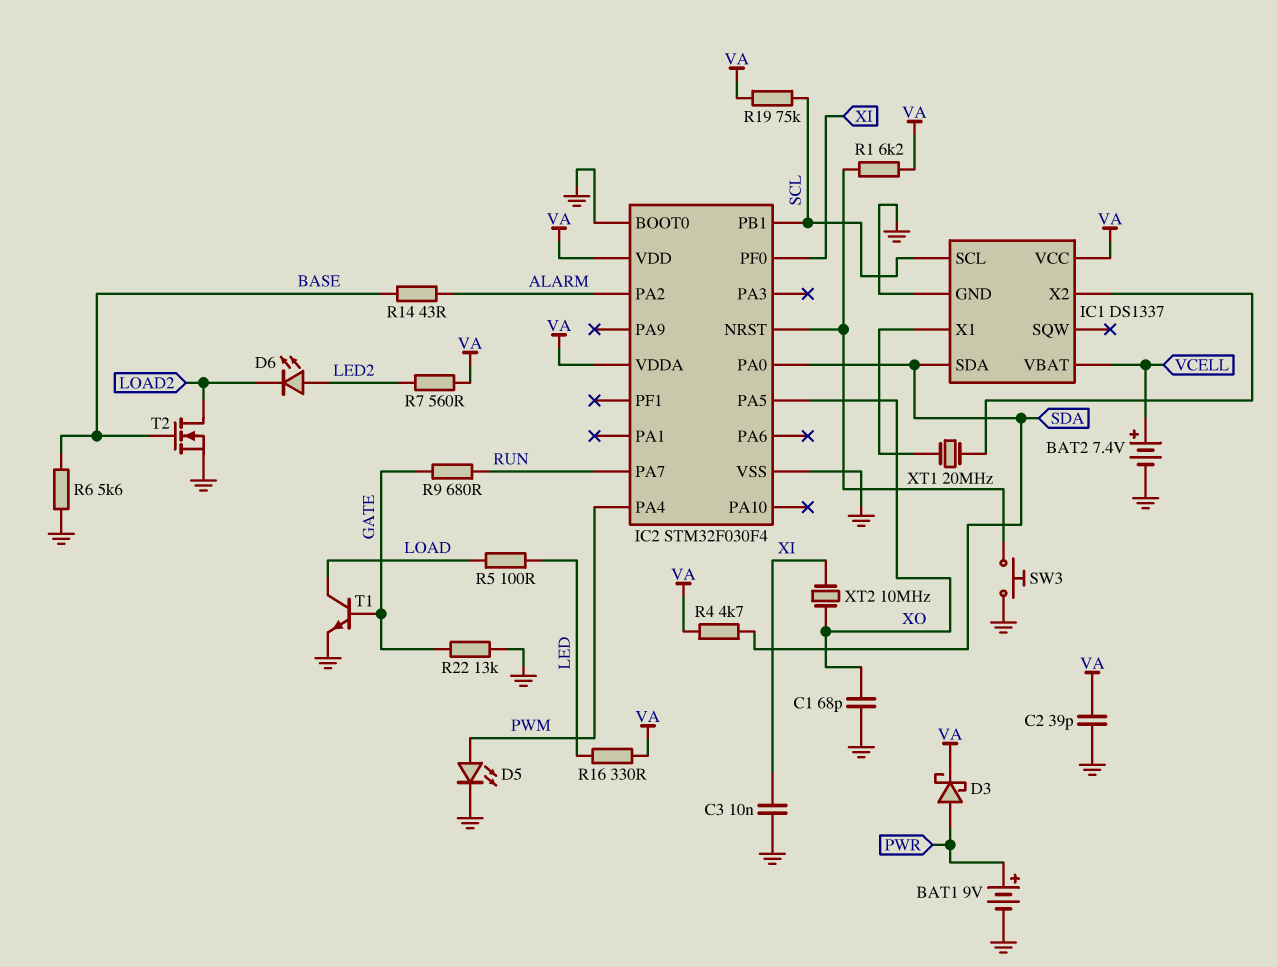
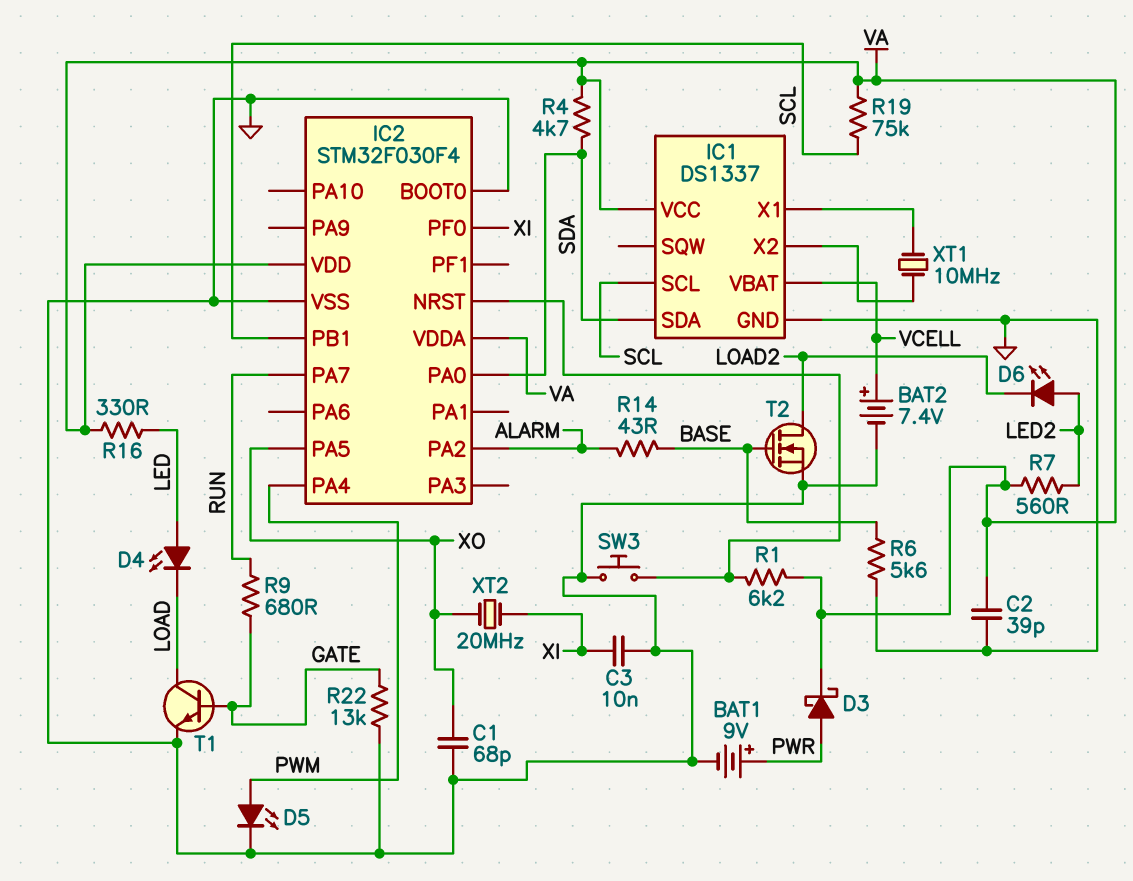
D4: none -> LED (A LED, K LOAD)
R5: 100 (LED, LOAD) -> none
XT1: 20MHz (IC1/X1, IC1/X2) -> 10MHz (IC1/X1, IC1/X2)
XT2: 10MHz (XI, XO) -> 20MHz (XI, XO)

